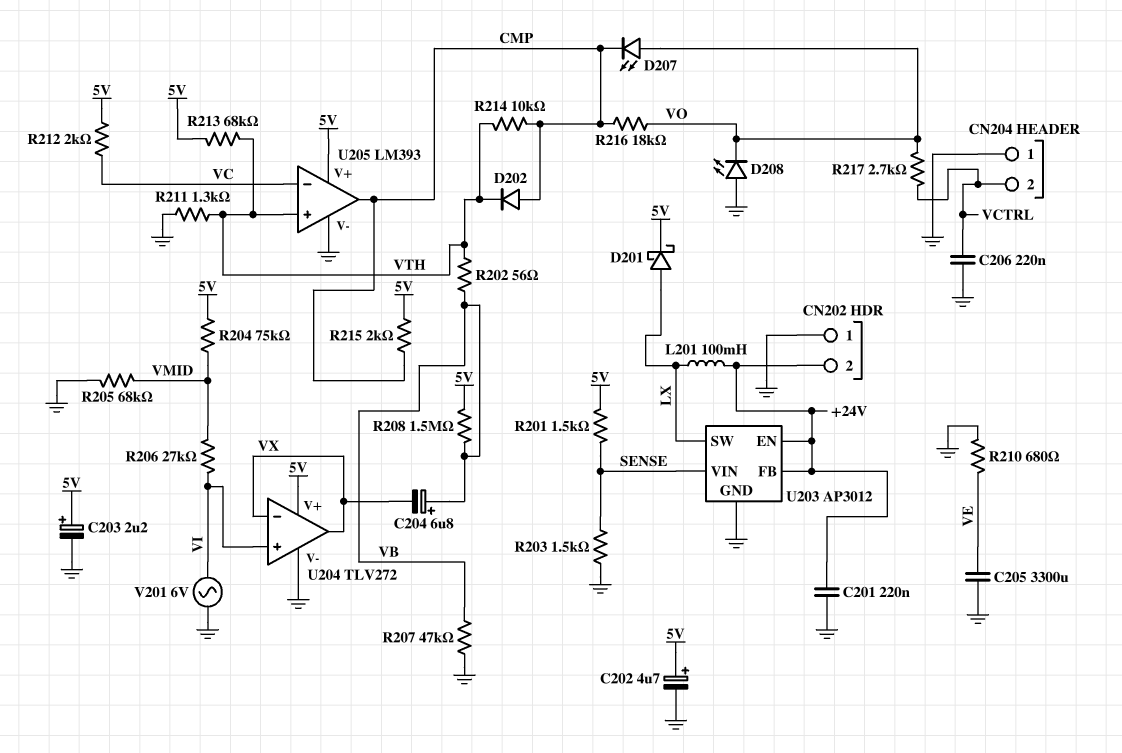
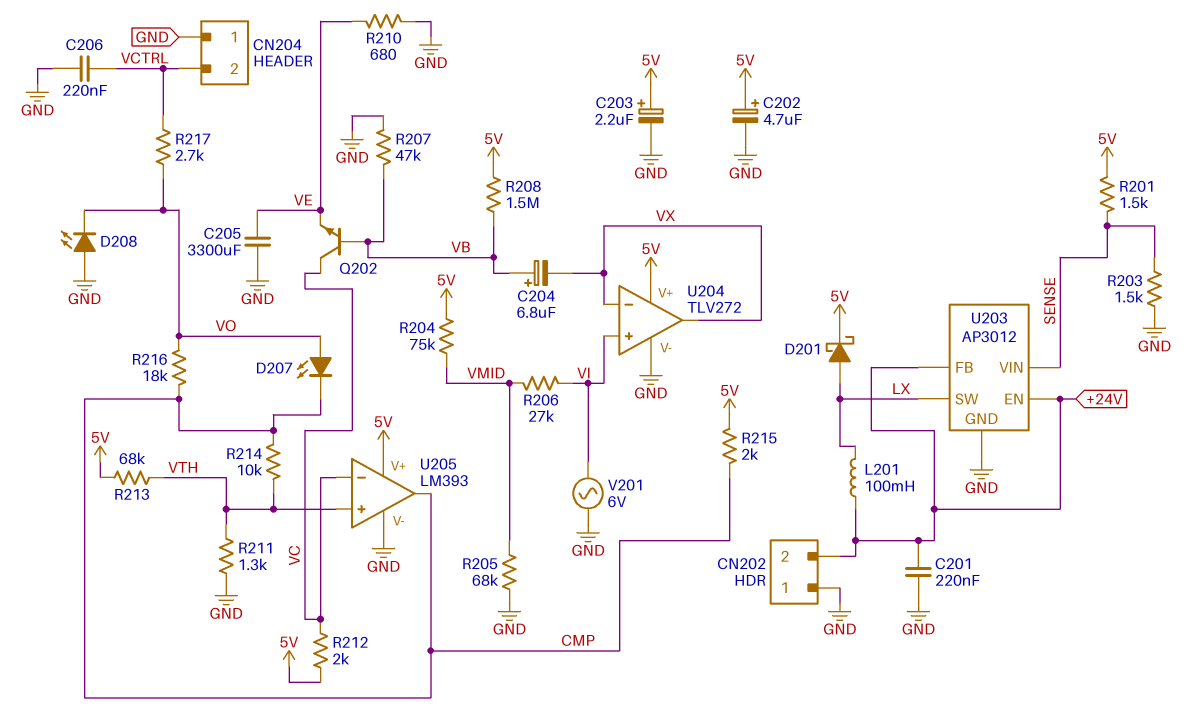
D202: diode (A CMP, K VTH) -> none
Q202: none -> NPN (B VB, C VC, E VE)
R202: 56 (VB, VTH) -> none

